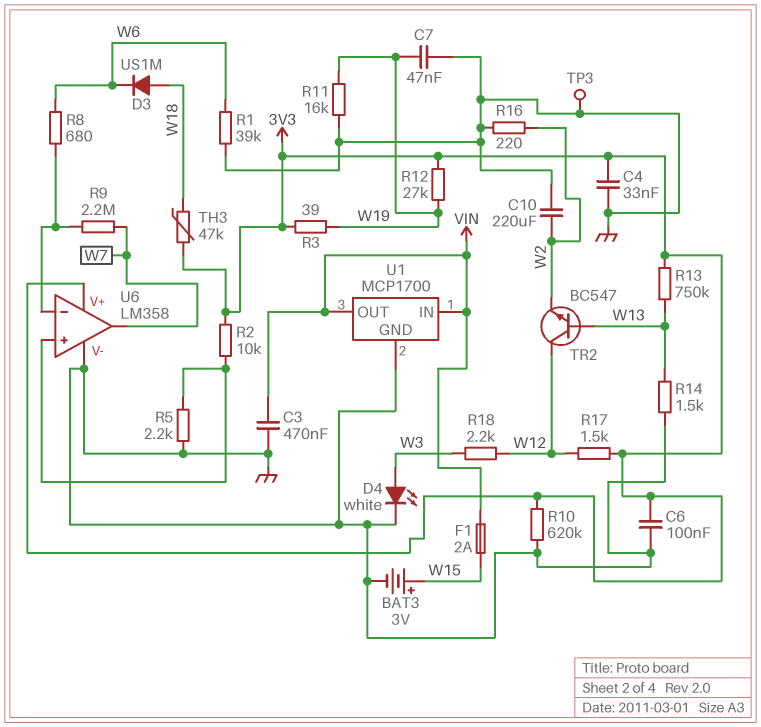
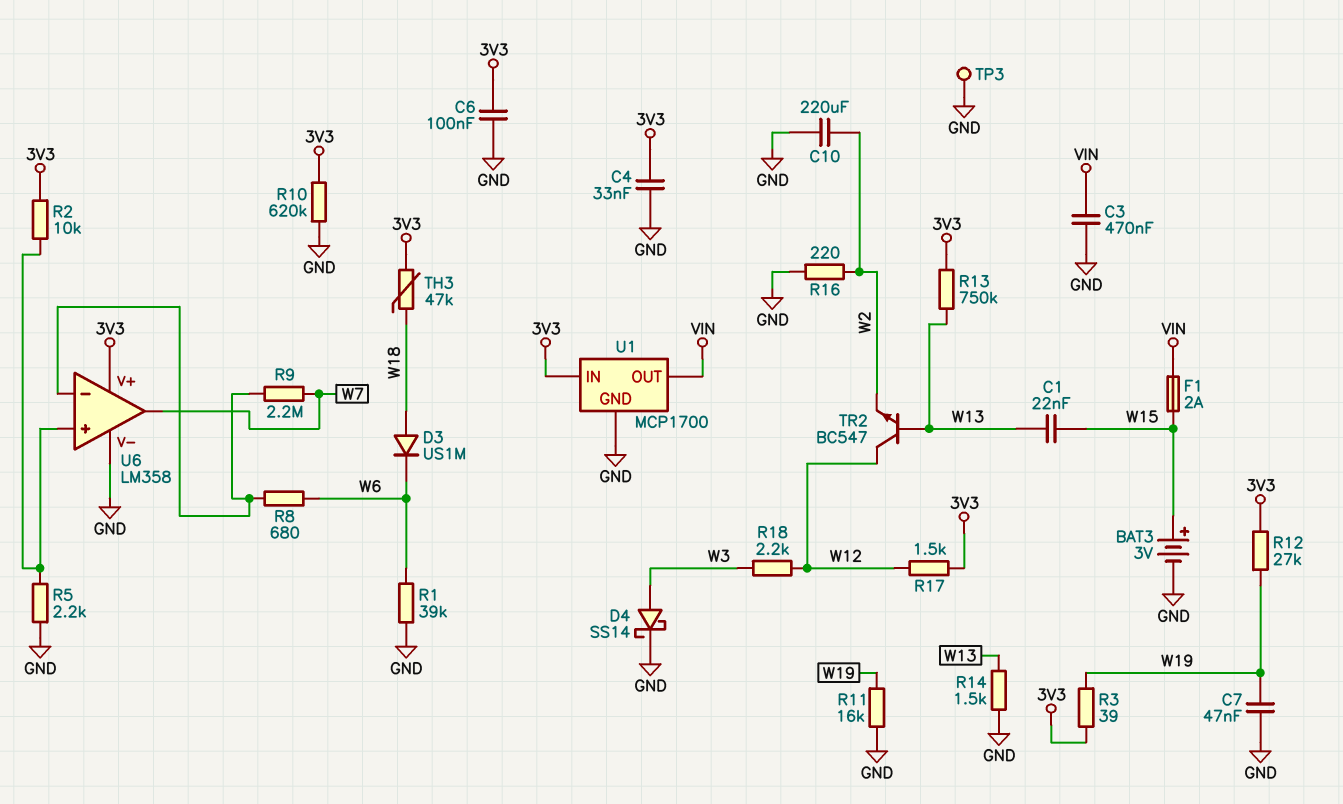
C1: none -> 22nF (W13, W15)
D4: LED white (A W3, K GND) -> schottky SS14 (A W3, K GND)
U1 pin IN: VIN -> 3V3

